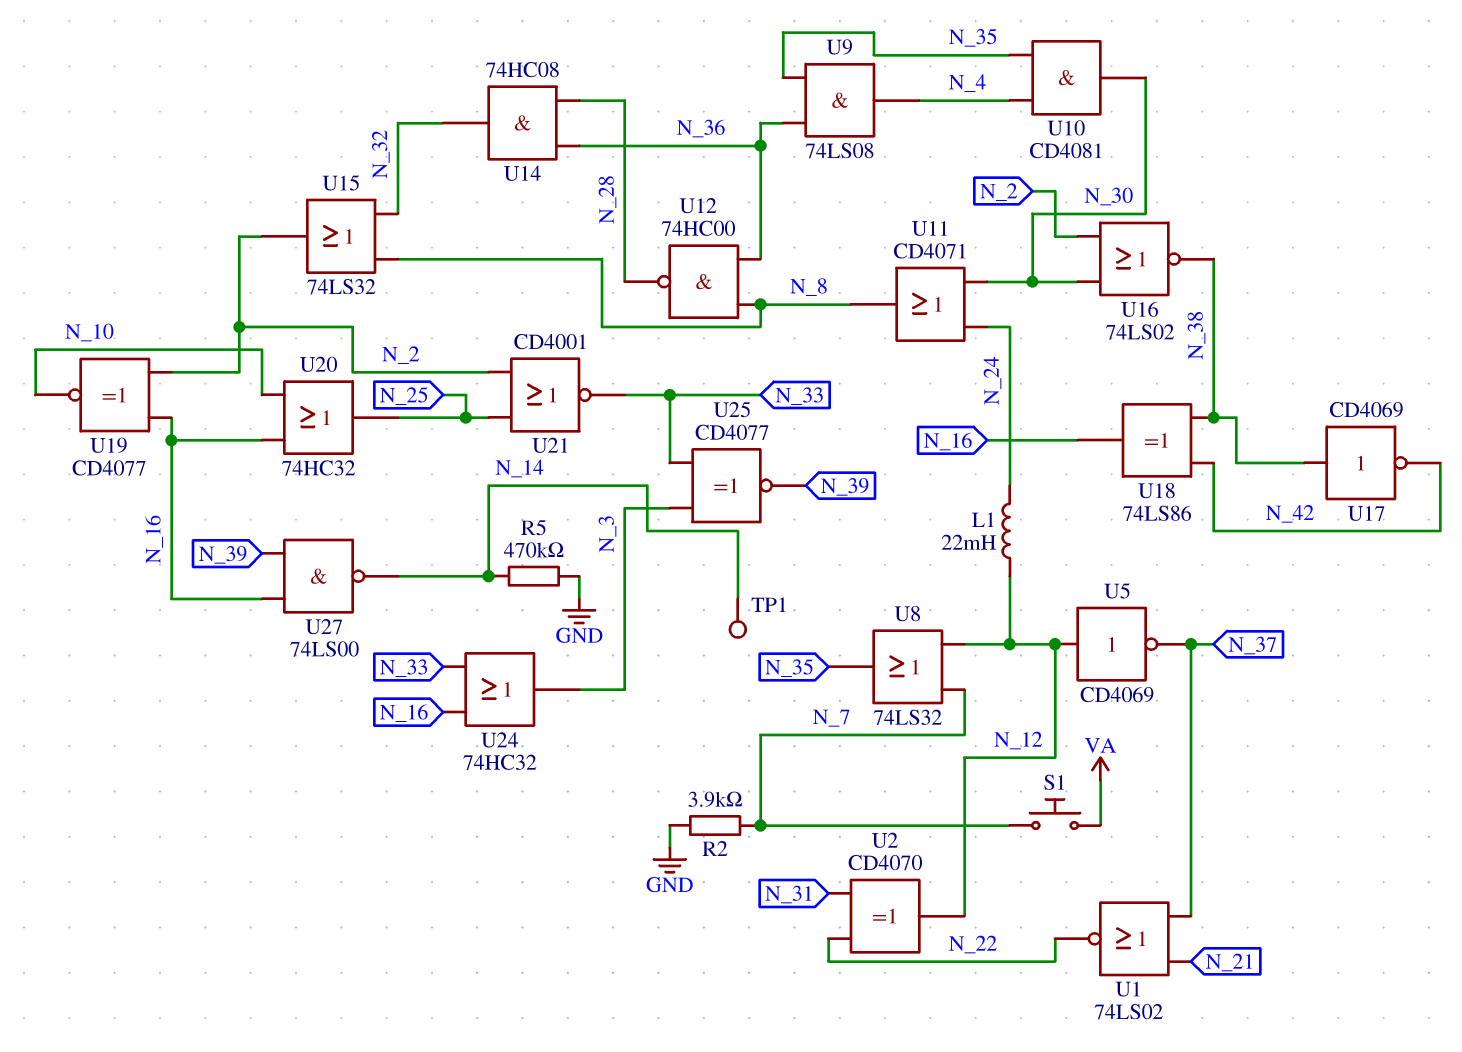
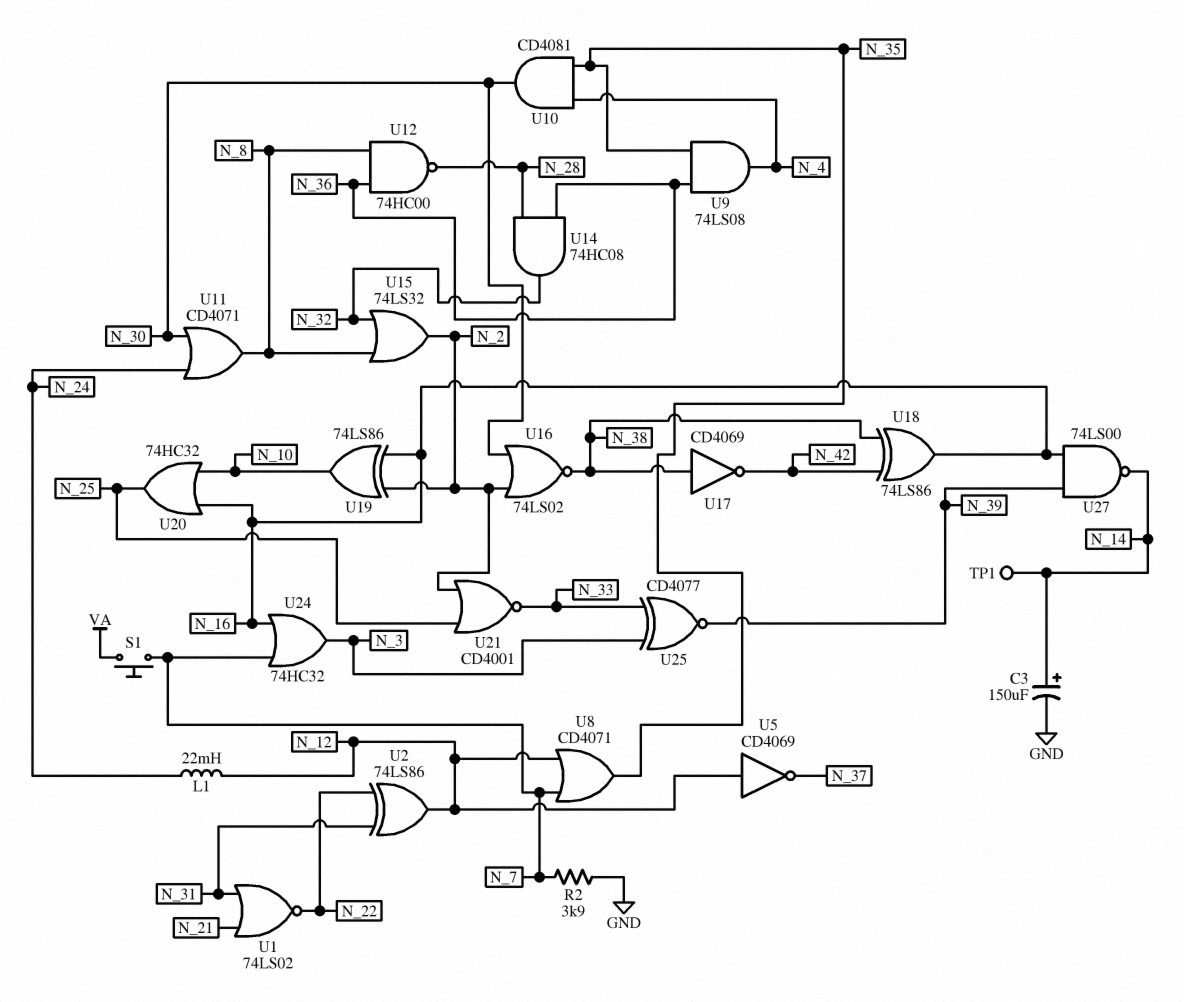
C3: none -> 150uF (plus N_14, minus GND)
R5: 470k (GND, N_14) -> none
U1: NOR 74LS02 (in N_21, in N_37, out N_22) -> NOR 74LS02 (in N_21, in N_31, out N_22)
U2: XOR CD4070 (in N_22, in N_31, out N_12) -> XOR 74LS86 (in N_22, in N_31, out N_12)
U8: OR 74LS32 (in N_7, in N_12, out N_35) -> OR CD4071 (in N_7, in N_12, out N_35)
U19: XNOR CD4077 (in N_2, in N_16, out N_10) -> XOR 74LS86 (in N_2, in N_16, out N_10)
U24: OR 74HC32 (in N_16, in N_33, out N_3) -> OR 74HC32 (in N_7, in N_16, out N_3)

